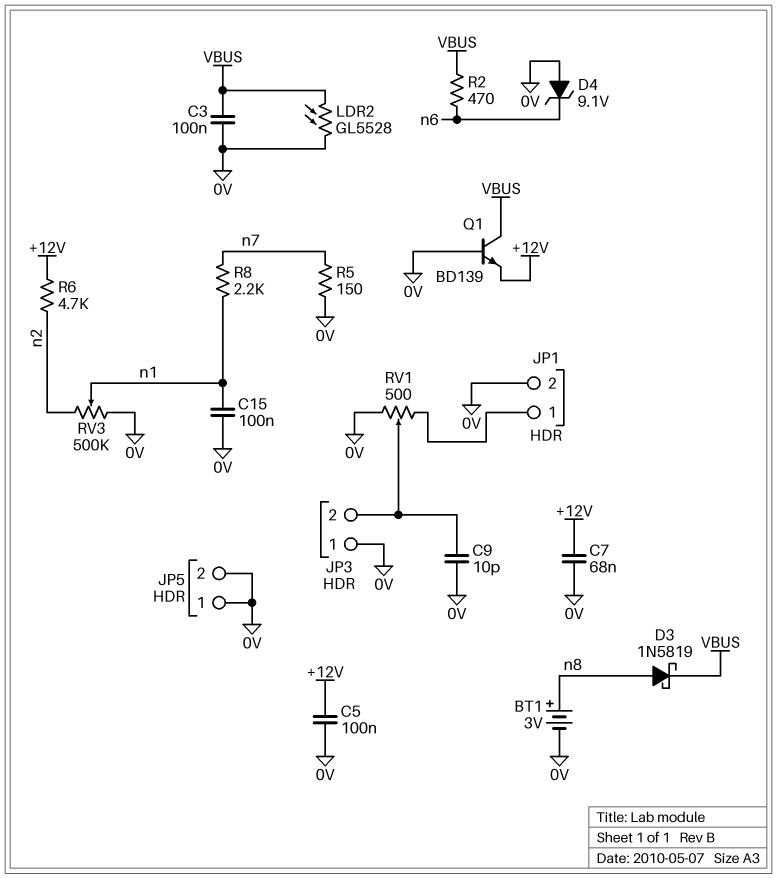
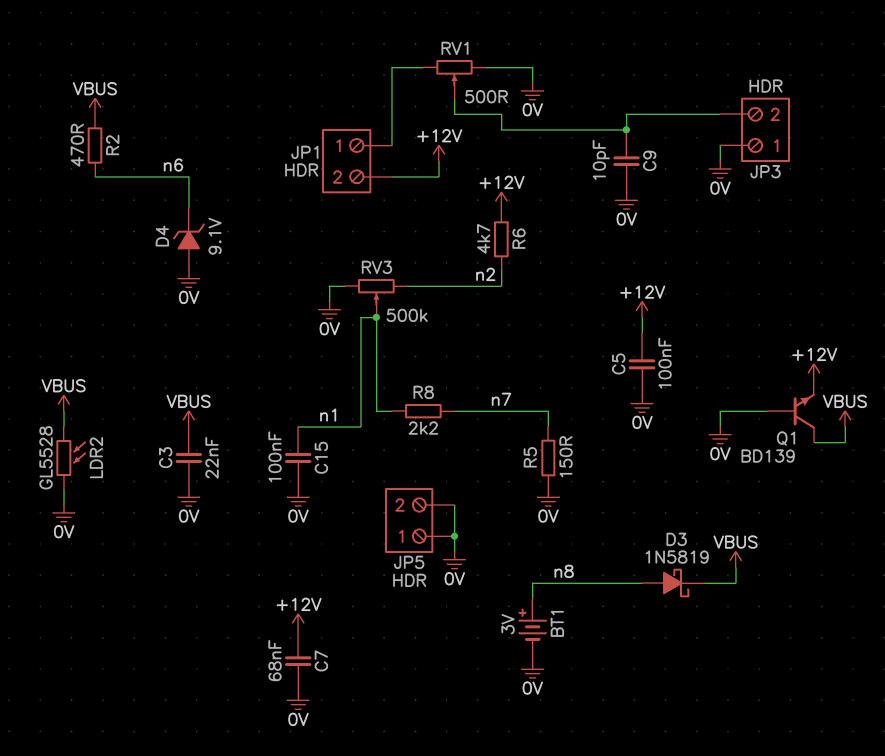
C3: 100nF (0V, VBUS) -> 22nF (0V, VBUS)
JP1 pin 2: 0V -> +12V

